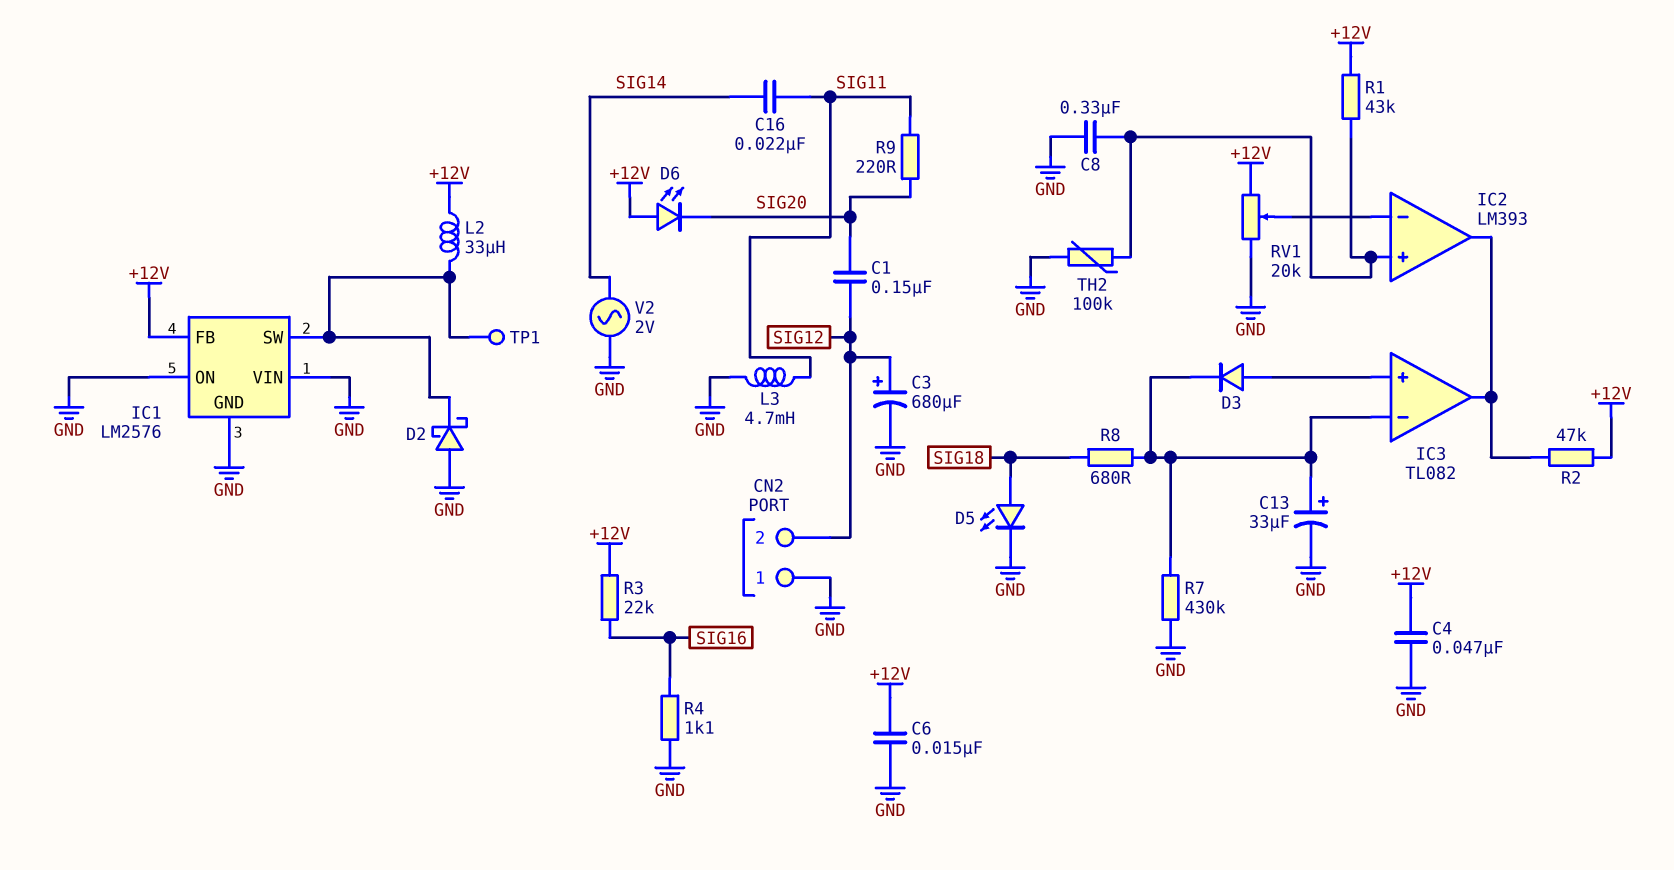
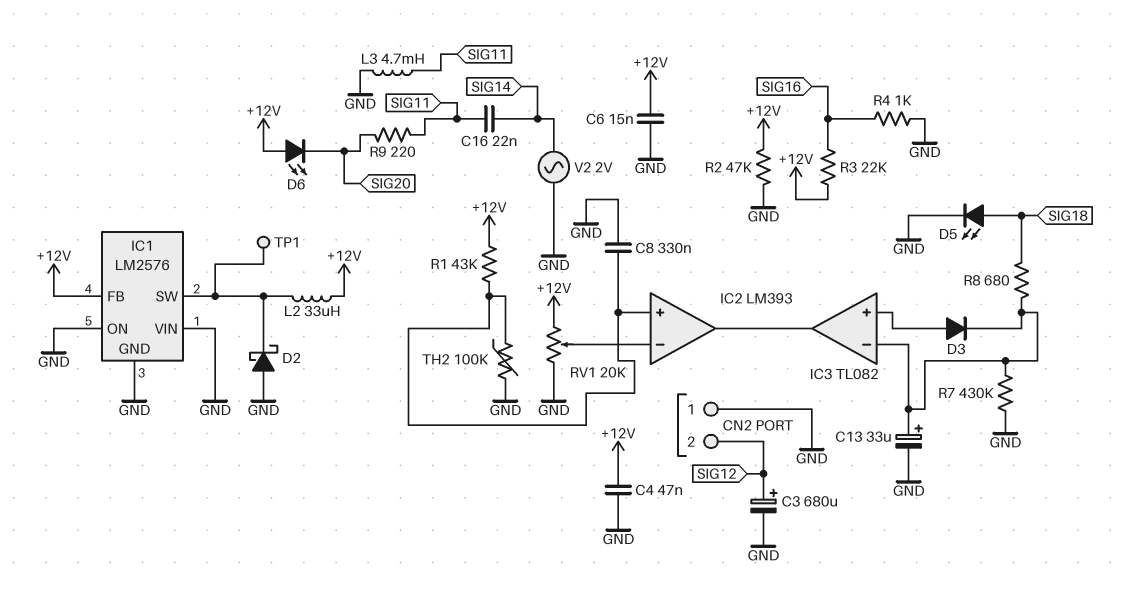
C1: 150nF (SIG12, SIG20) -> none
R2: 47k (+12V, IC2/out) -> 47k (+12V, GND)
R4: 1.1k (GND, SIG16) -> 1k (GND, SIG16)

